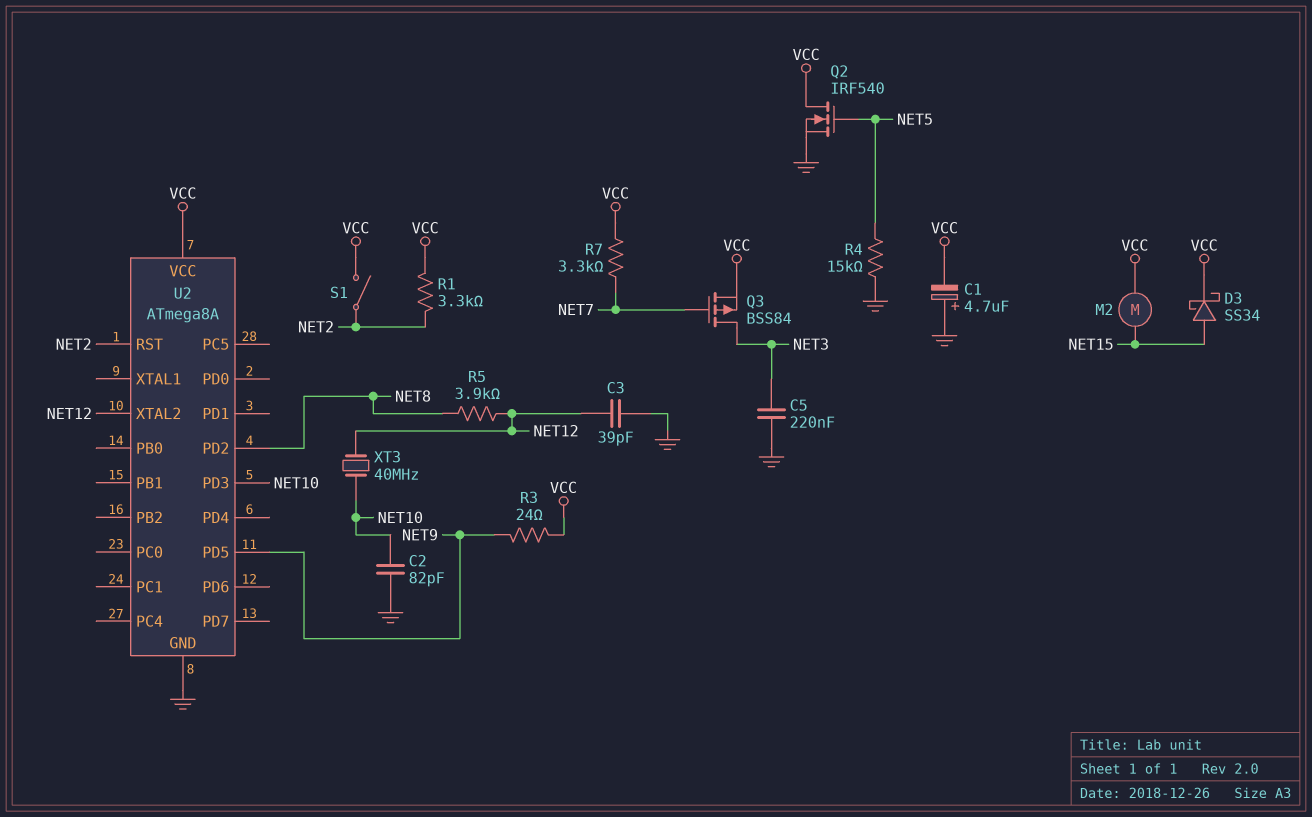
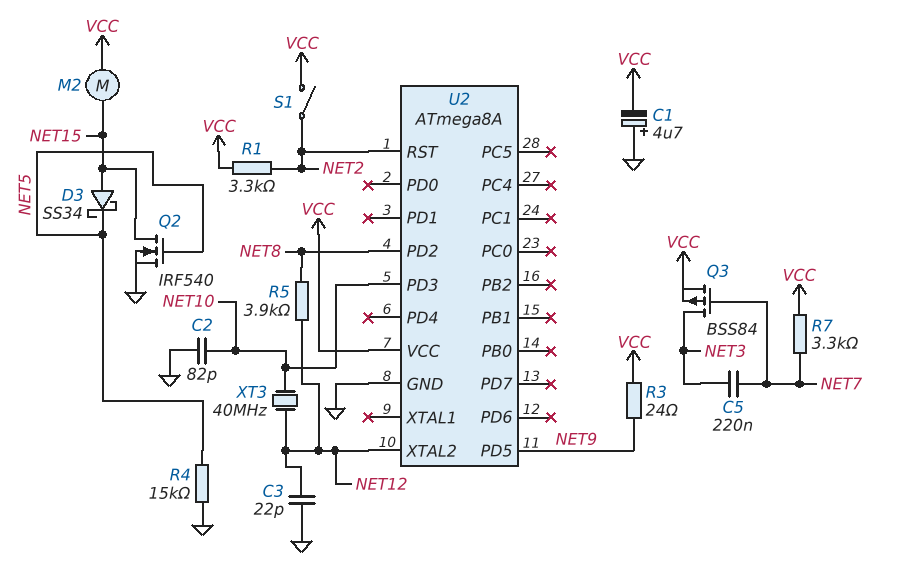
C3: 39pF (GND, NET12) -> 22pF (GND, NET12)
C5: 220nF (GND, NET3) -> 220nF (NET3, NET7)
D3: schottky SS34 (A NET15, K VCC) -> schottky SS34 (A NET15, K NET5)
Q2: NMOS IRF540 (G NET5, D VCC, S GND) -> NMOS IRF540 (G NET5, D NET15, S GND)

